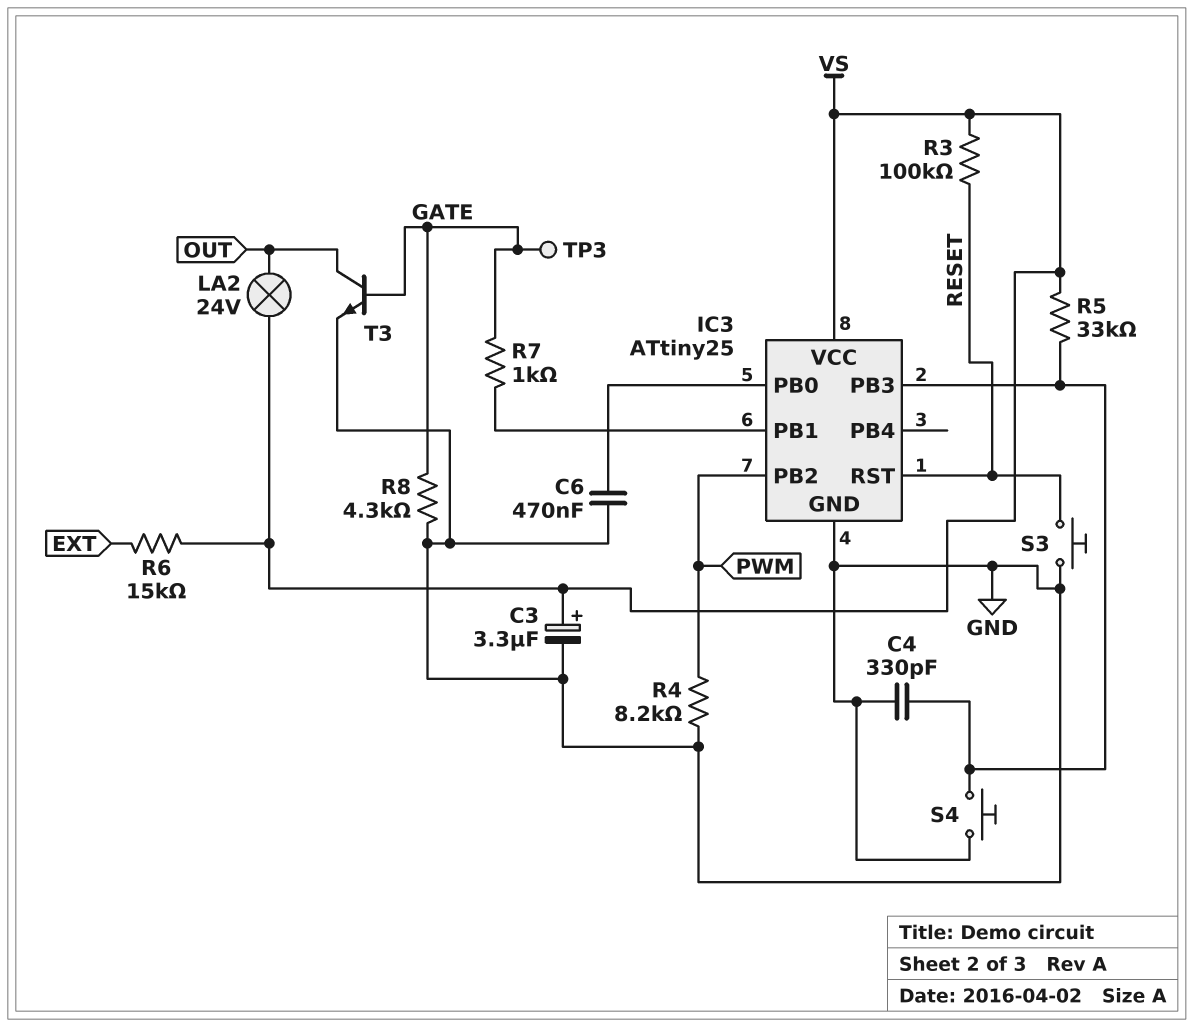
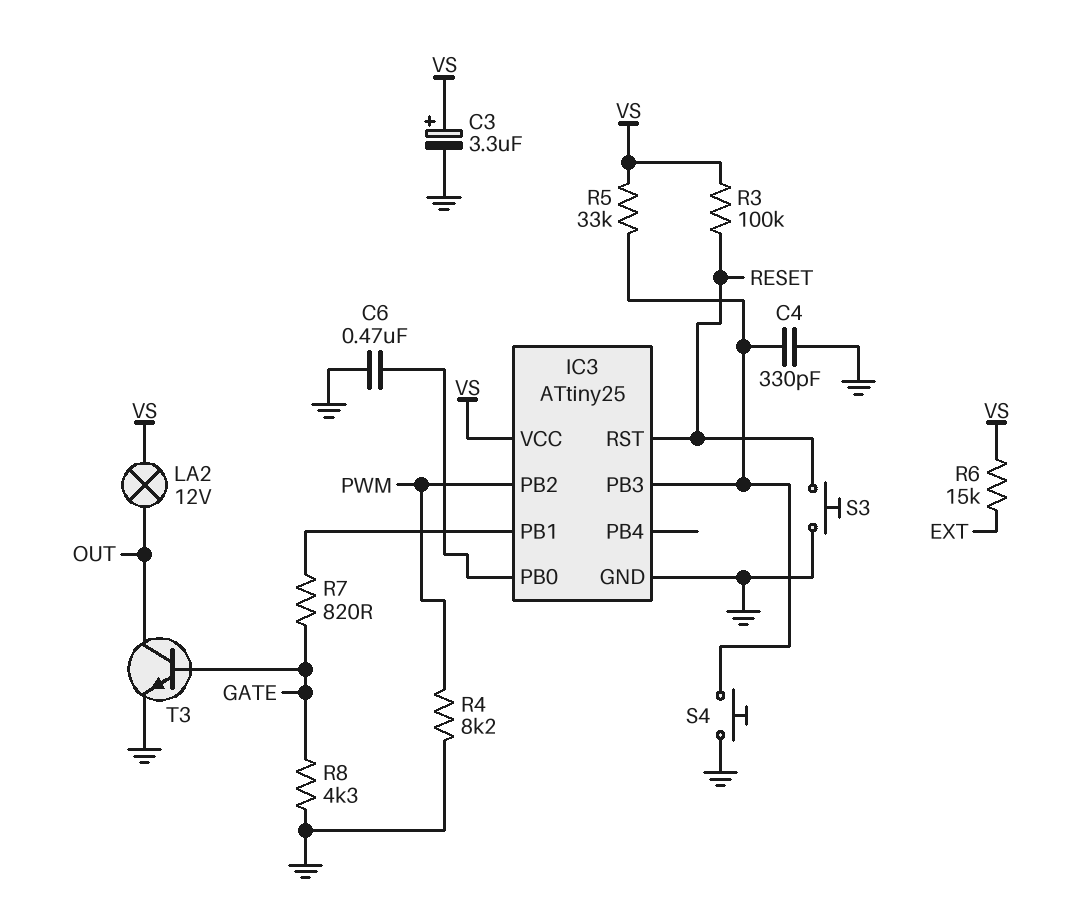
LA2: lamp 24V (OUT, VS) -> lamp 12V (OUT, VS)
R7: 1k (GATE, IC3/PB1) -> 820 (GATE, IC3/PB1)
TP3: test point (GATE) -> none

